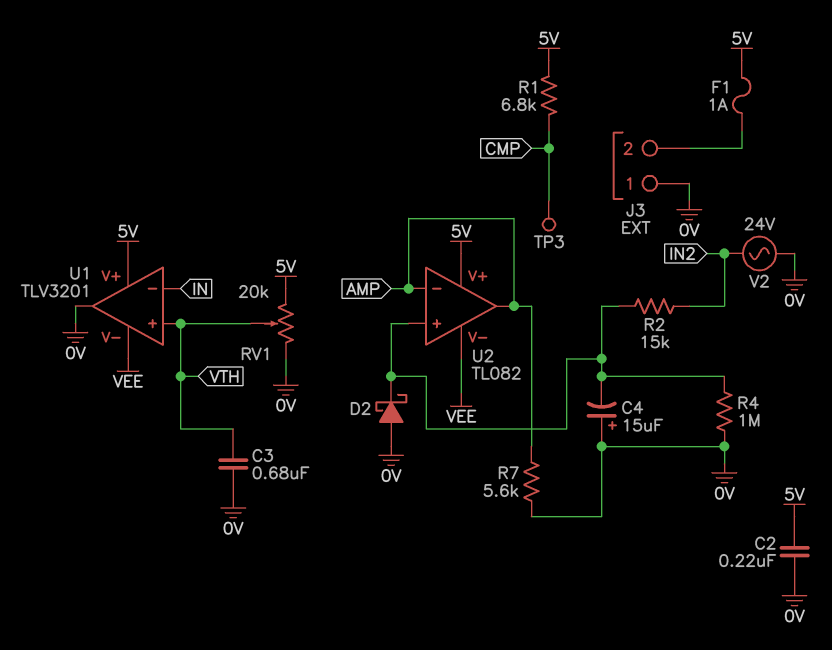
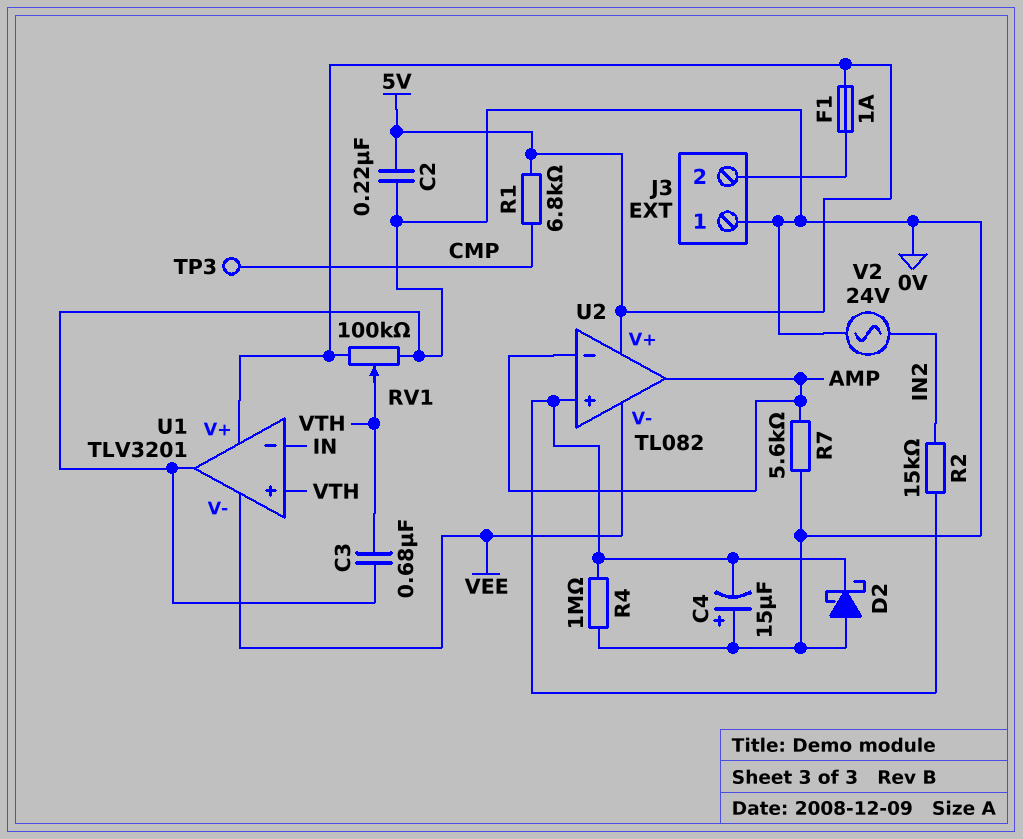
RV1: 20k (0V, 5V, wiper VTH) -> 100k (0V, 5V, wiper VTH)

